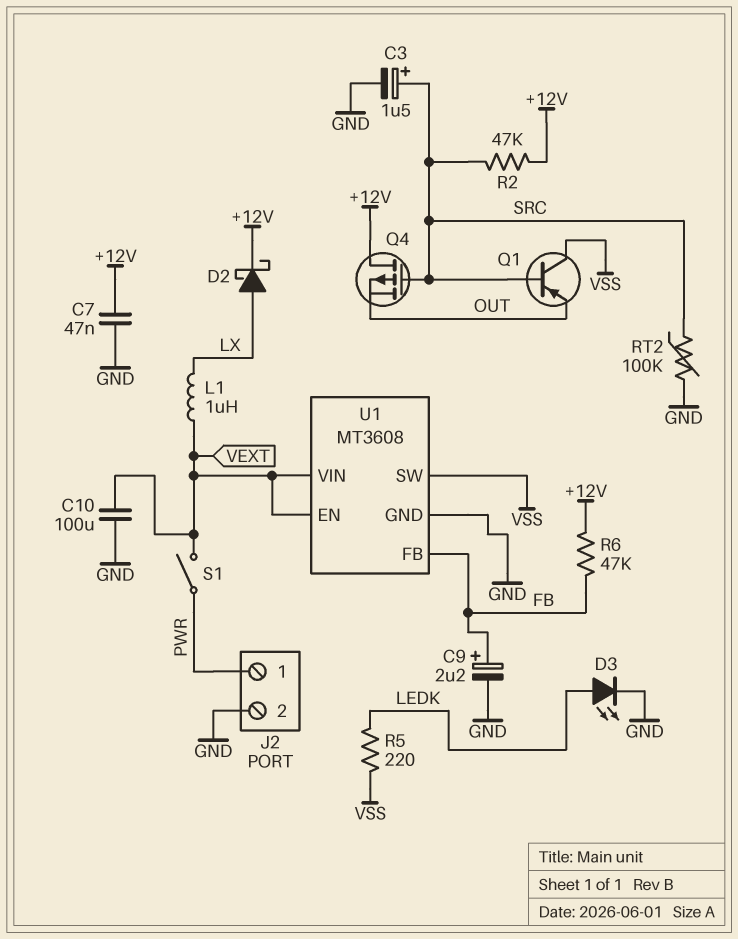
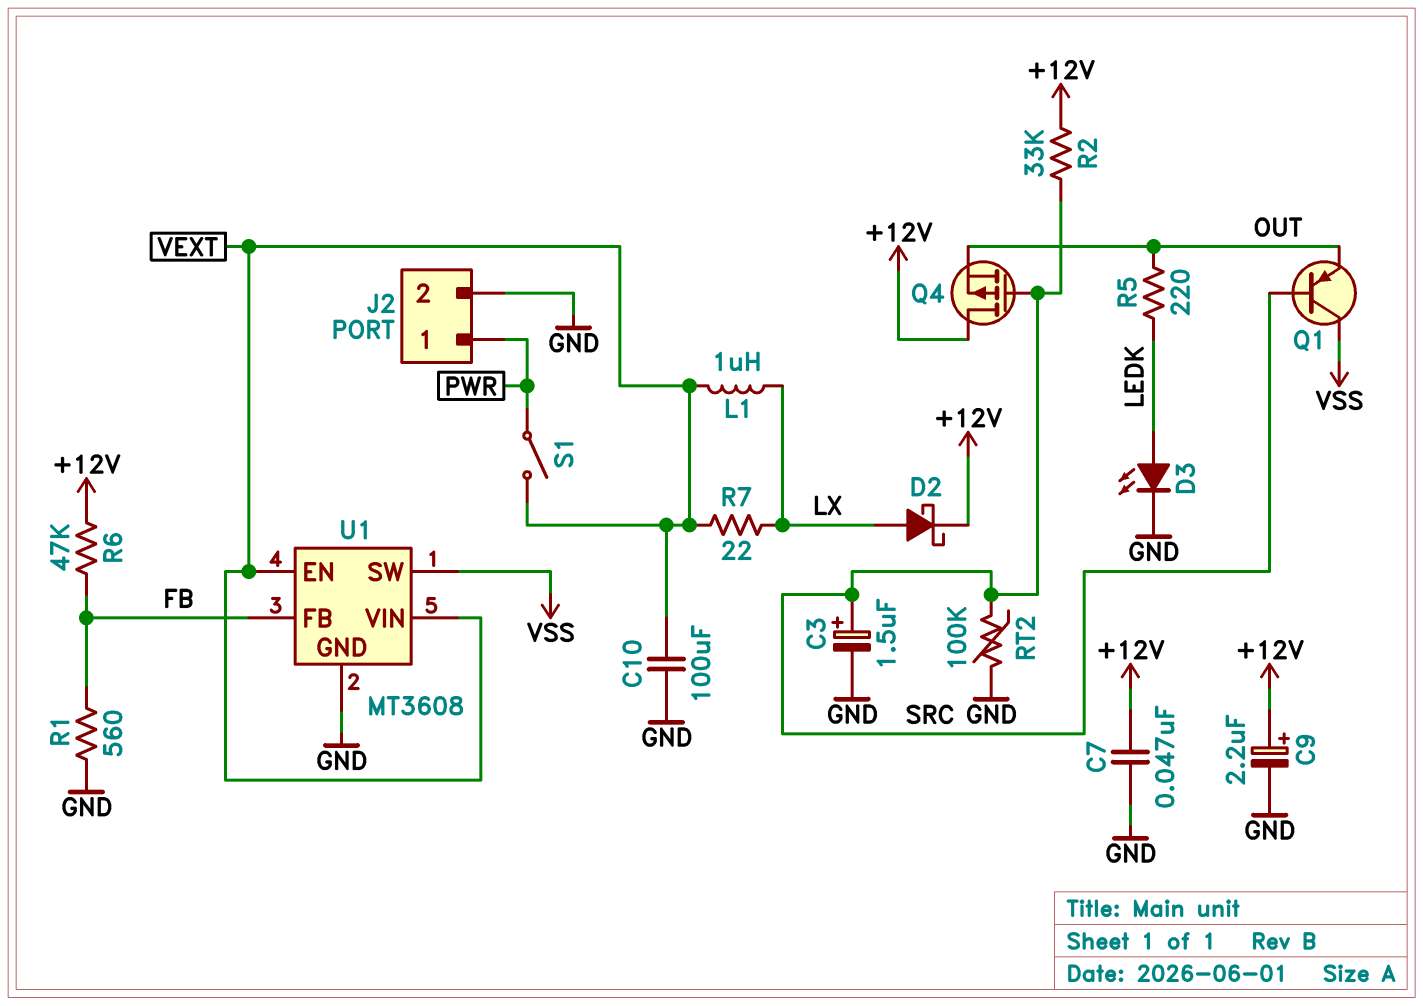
C9: 2.2uF (plus FB, minus GND) -> 2.2uF (plus +12V, minus GND)
R1: none -> 560 (FB, GND)
R2: 47k (+12V, SRC) -> 33k (+12V, SRC)
R5: 220 (LEDK, VSS) -> 220 (LEDK, OUT)
R7: none -> 22 (LX, VEXT)

